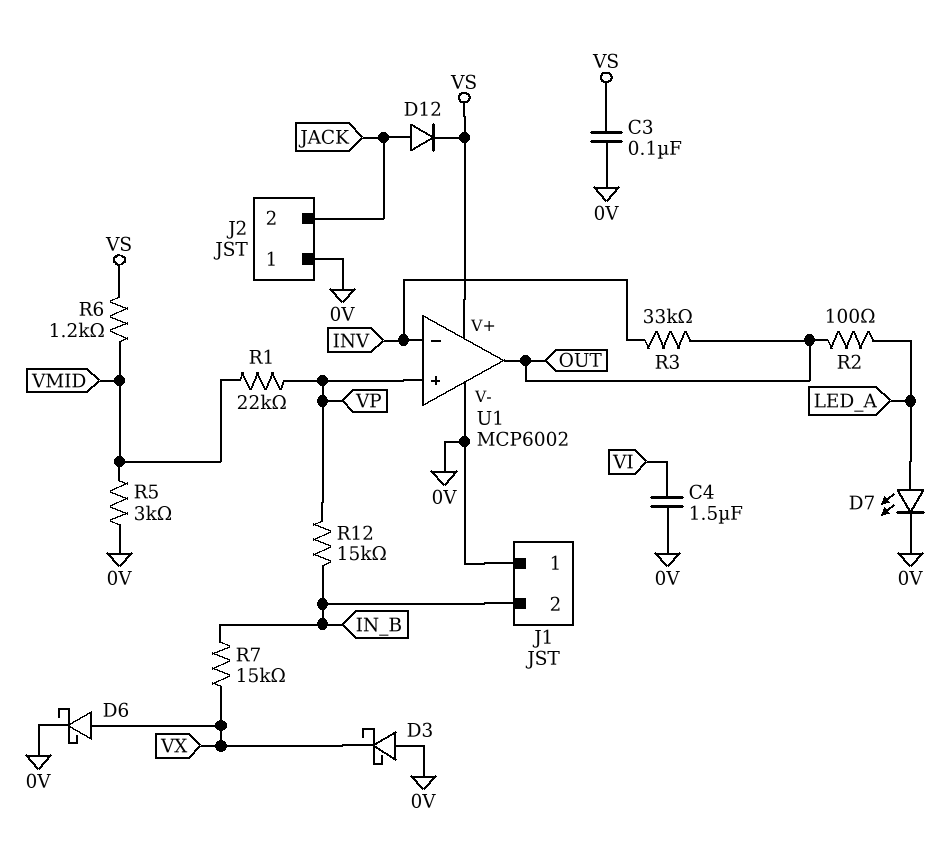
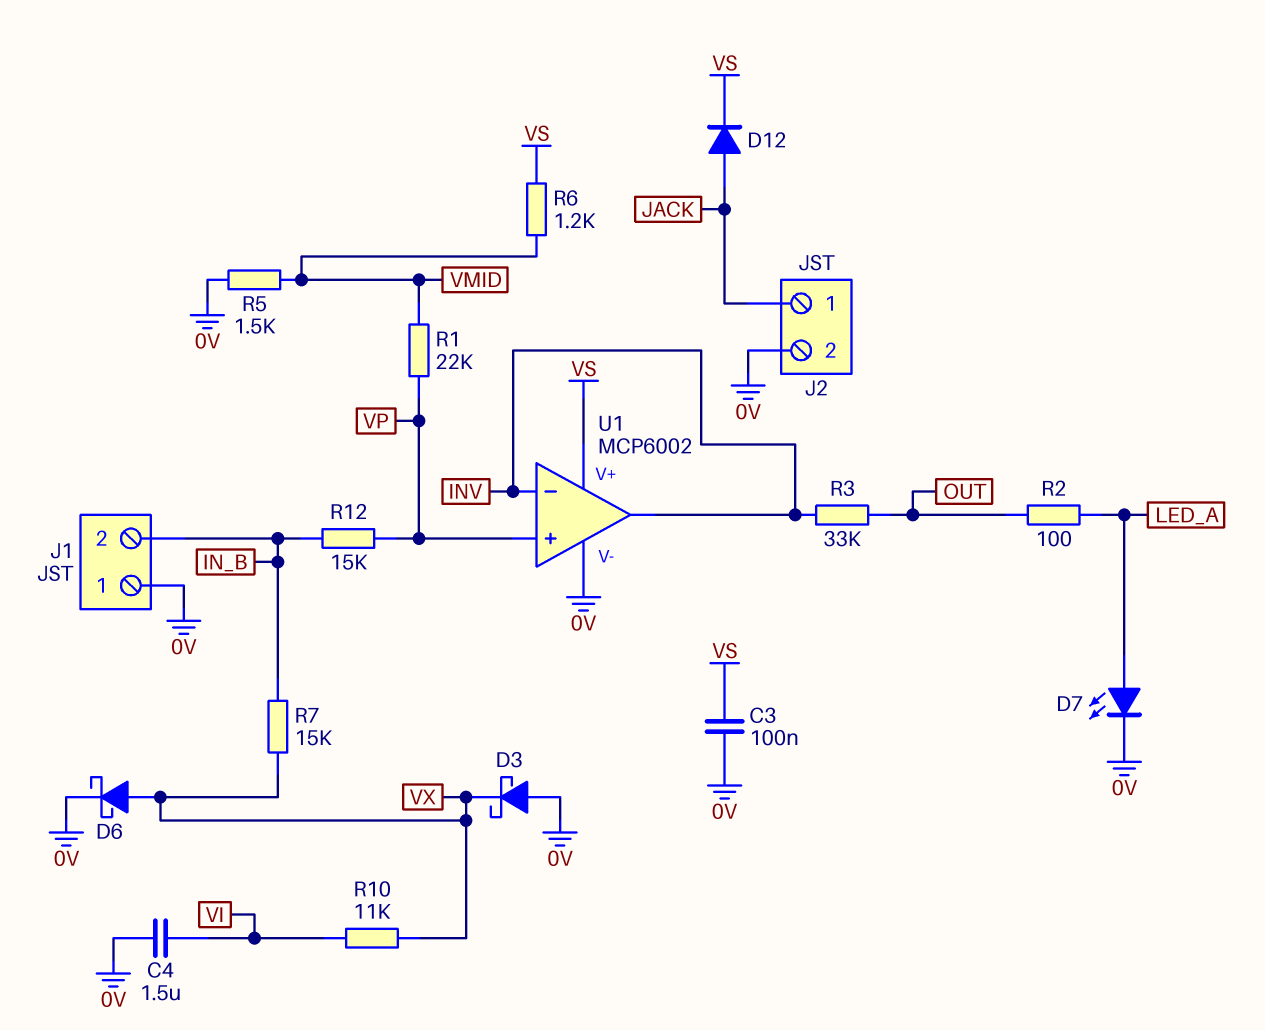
J2 pin 1: 0V -> JACK
J2 pin 2: JACK -> 0V
R5: 3k (0V, VMID) -> 1.5k (0V, VMID)
R10: none -> 11k (VI, VX)
U1 pin out: OUT -> INV

